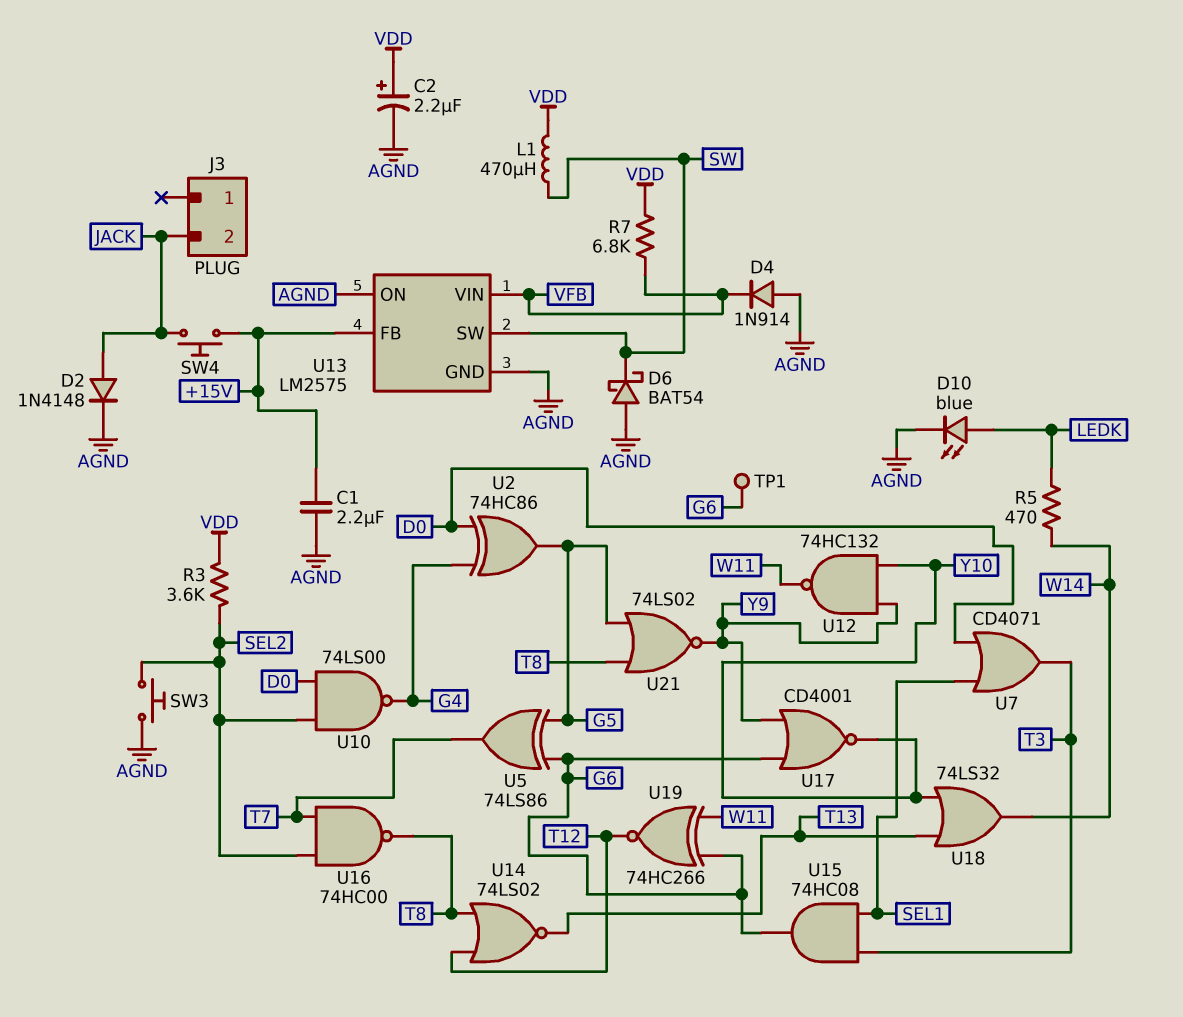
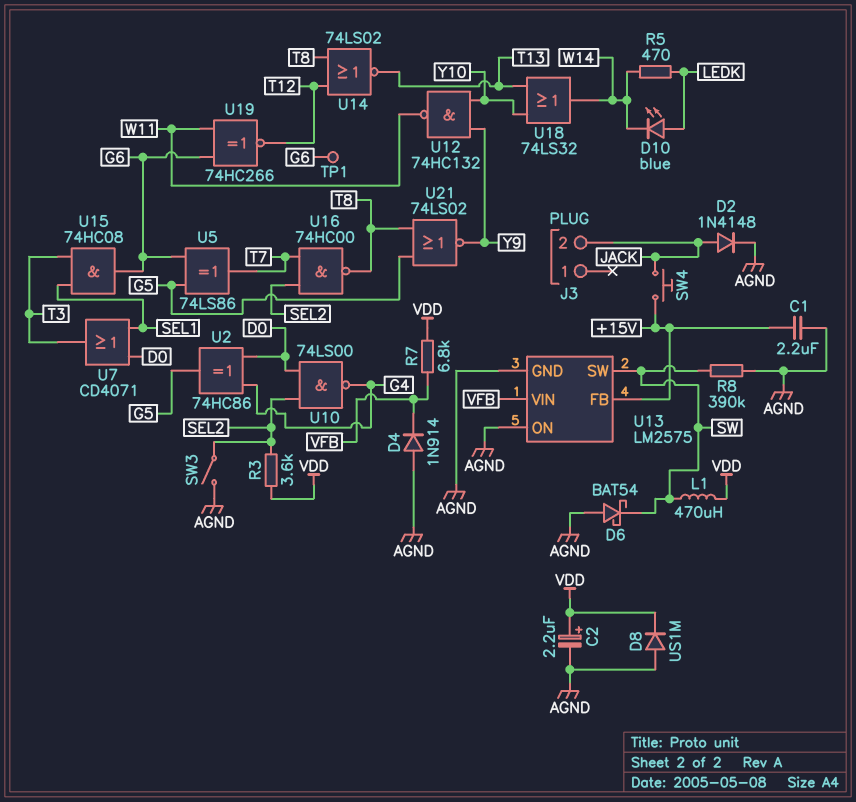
D8: none -> diode US1M (A AGND, K VDD)
D10: LED blue (A LEDK, K AGND) -> LED blue (A LEDK, K W14)
R8: none -> 390k (AGND, SW)
SW3: button (AGND, SEL2) -> switch (AGND, SEL2)
U17: NOR CD4001 (in G6, in Y9, out Y10) -> none

